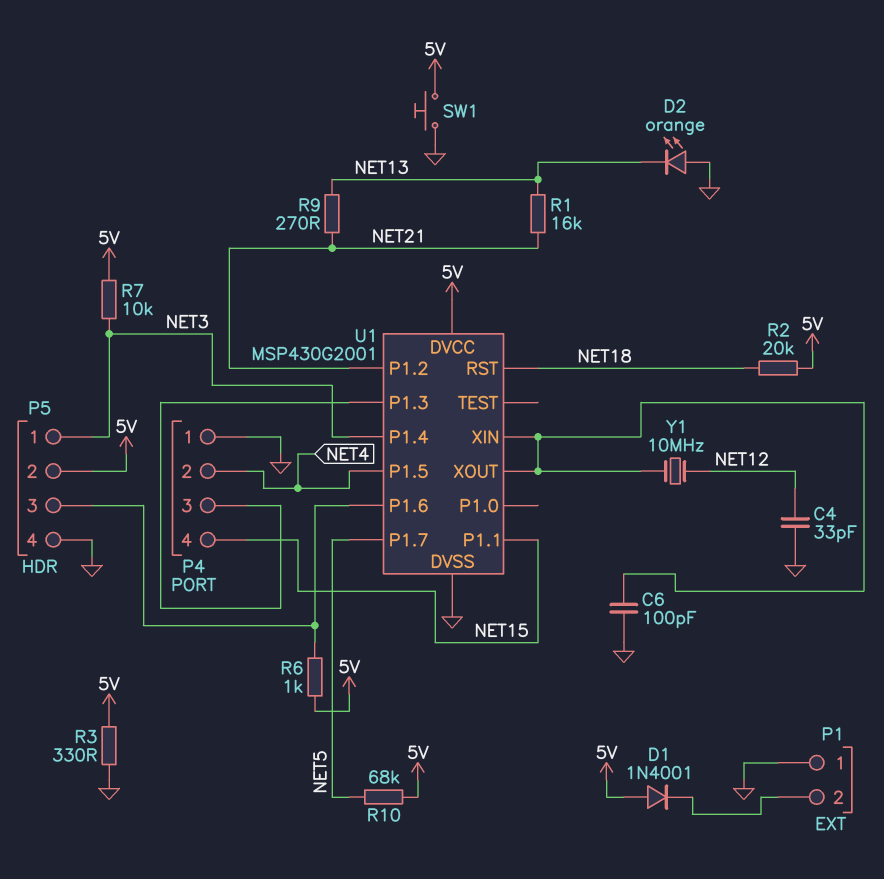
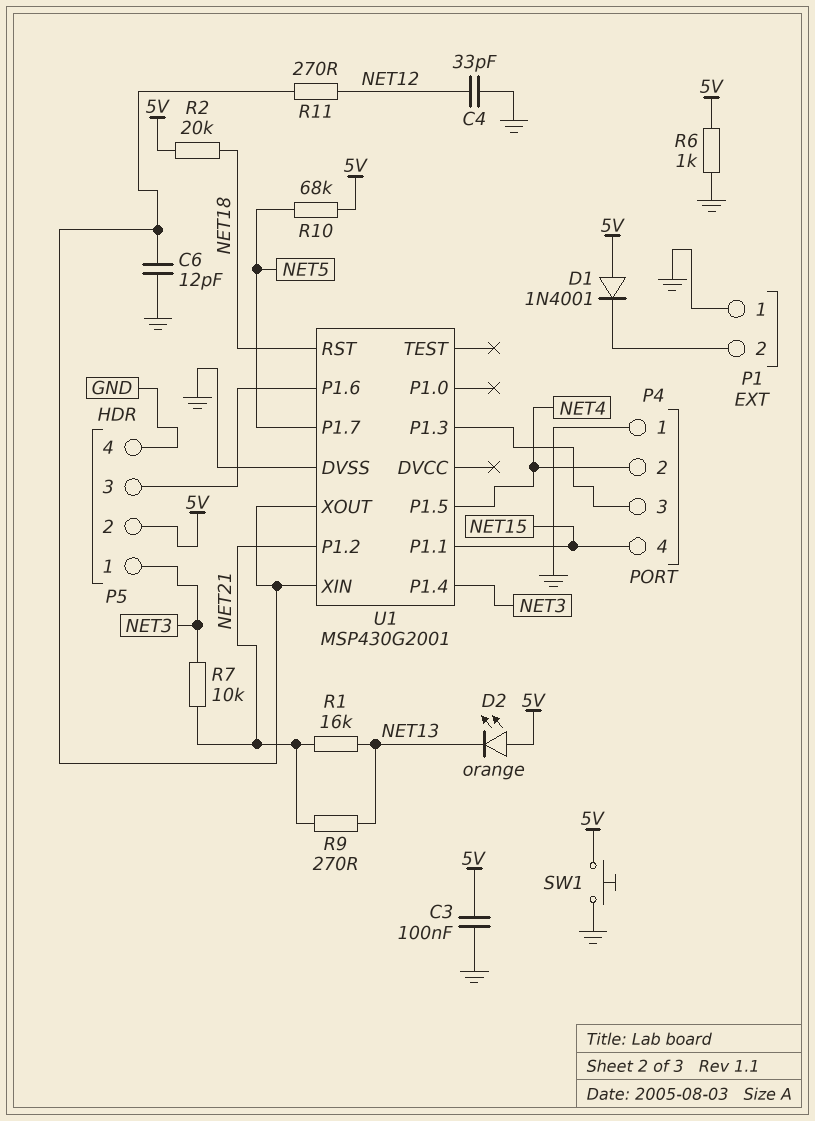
C3: none -> 100nF (5V, GND)
C6: 100pF (GND, U1/XIN) -> 12pF (GND, U1/XIN)
D2: LED orange (A GND, K NET13) -> LED orange (A 5V, K NET13)
R3: 330 (5V, GND) -> none
R6: 1k (5V, P5/3) -> 1k (5V, GND)
R7: 10k (5V, NET3) -> 10k (NET3, NET21)
R11: none -> 270 (NET12, U1/XIN)
U1 pin DVCC: 5V -> none
Y1: 10MHz (NET12, U1/XIN) -> none

